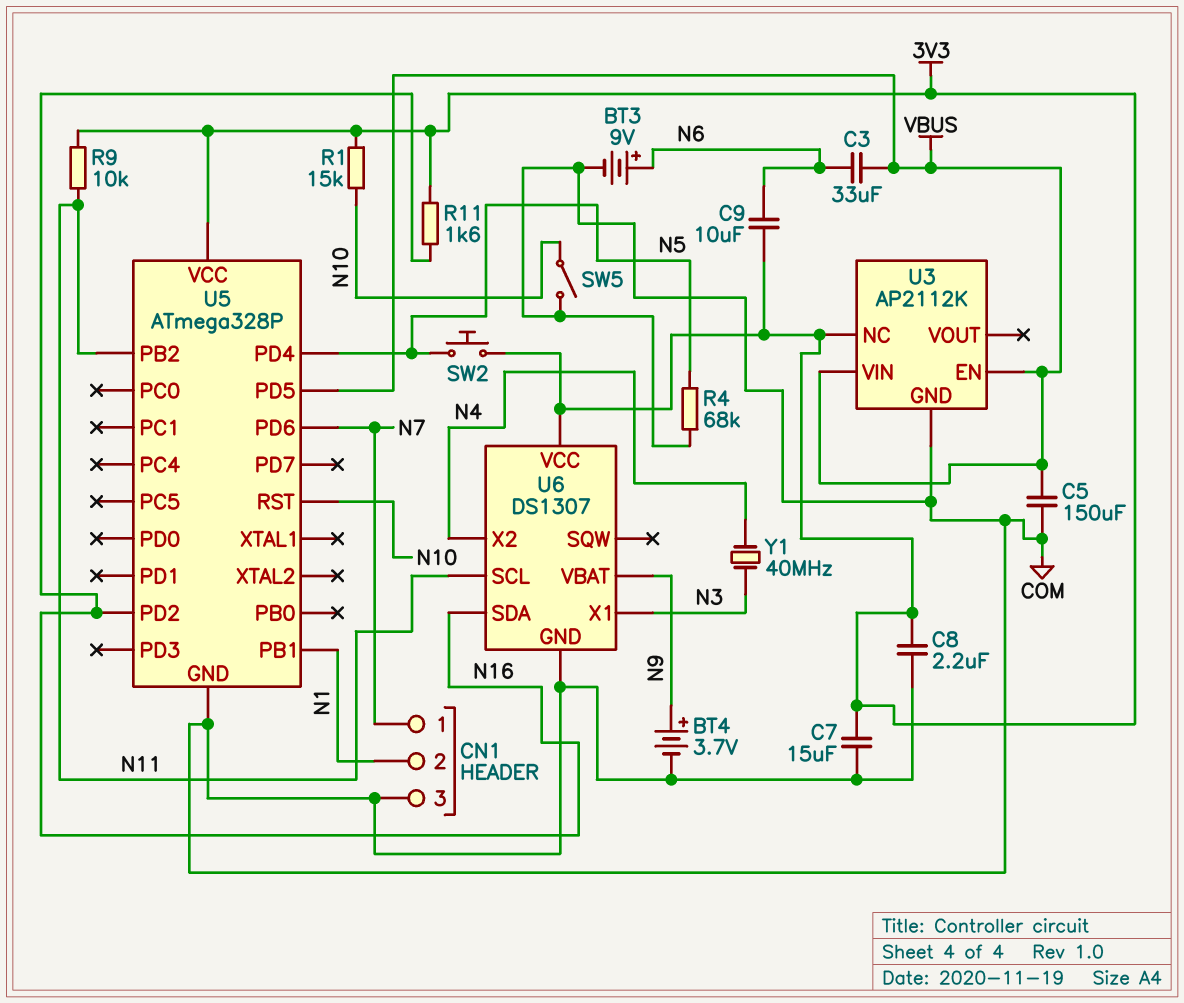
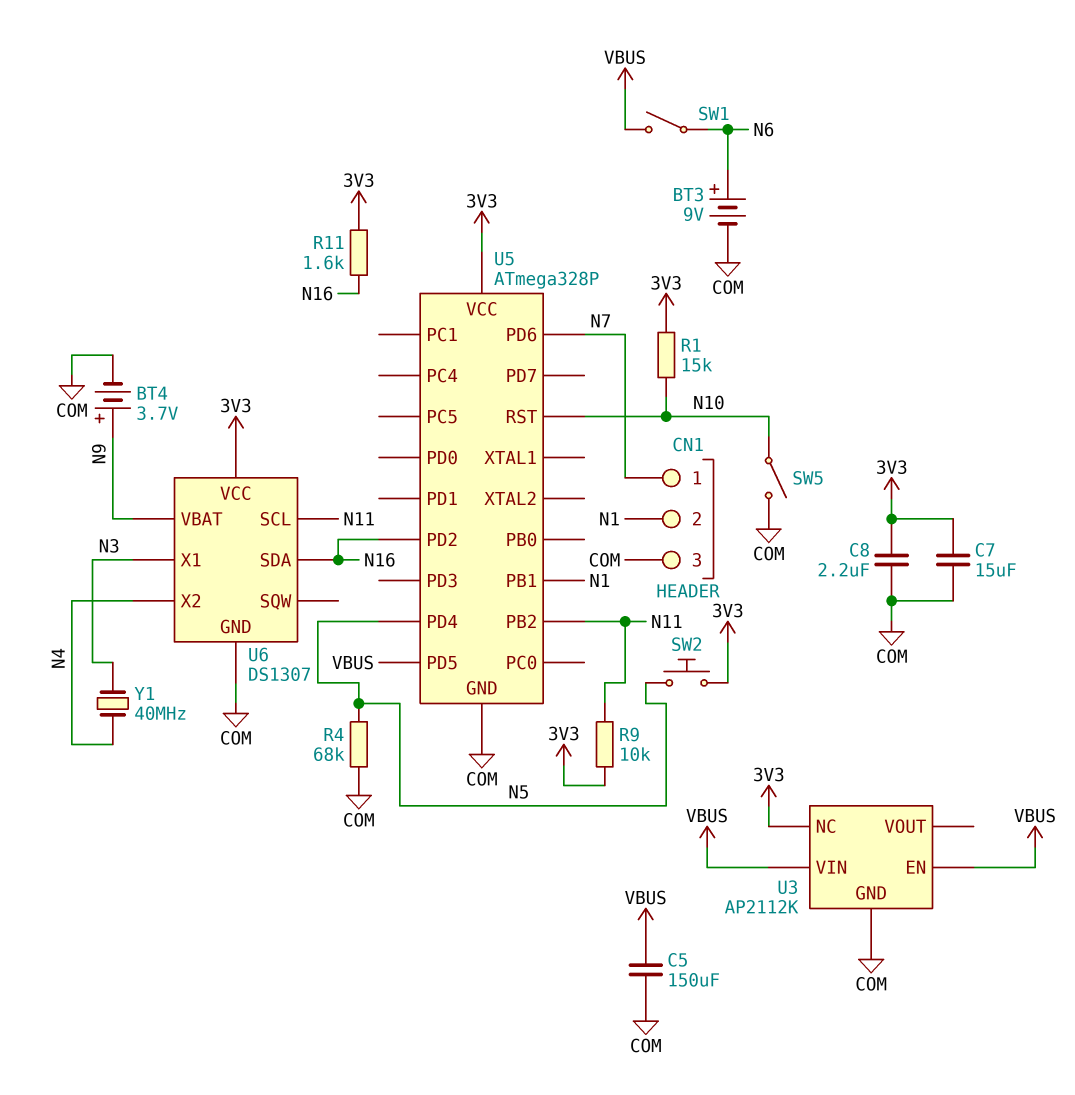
C3: 33uF (N6, VBUS) -> none
C9: 10uF (3V3, N6) -> none
SW1: none -> switch (N6, VBUS)

